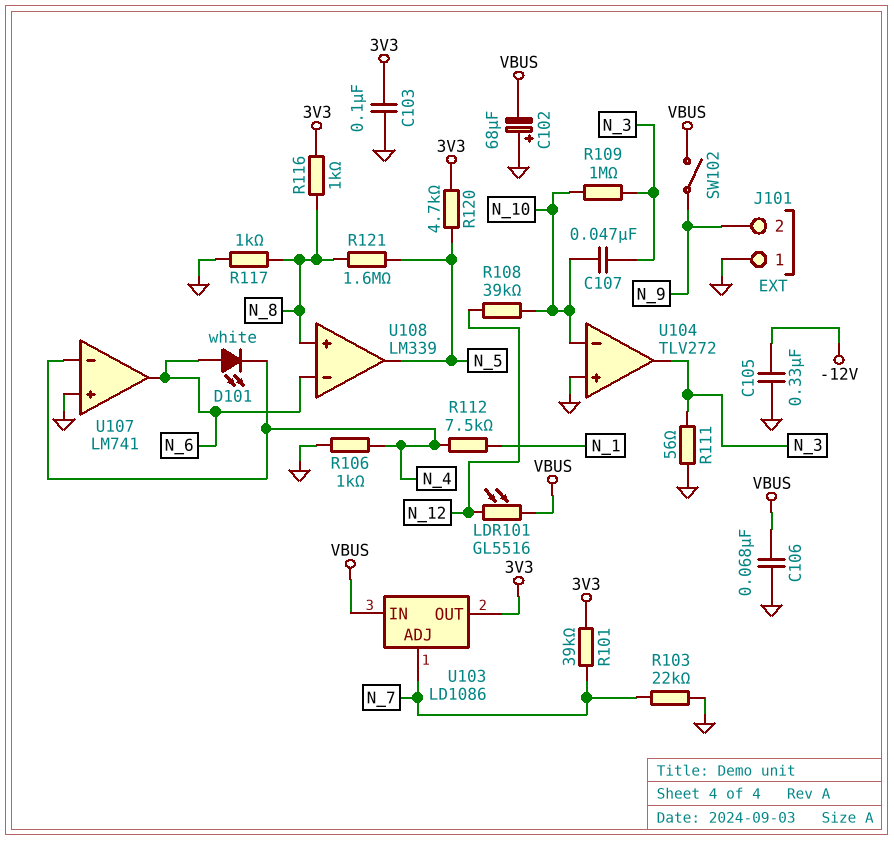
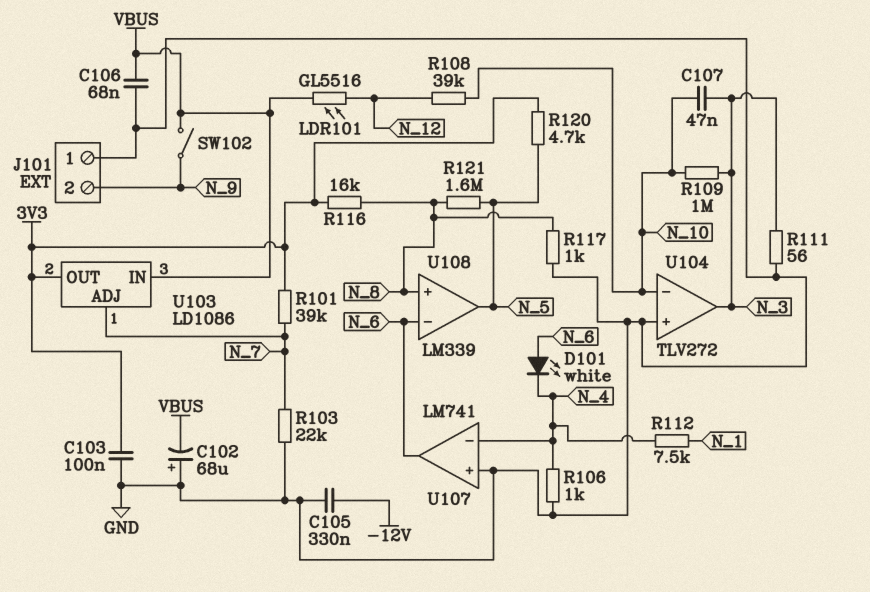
R116: 1k (3V3, N_8) -> 16k (3V3, N_8)

